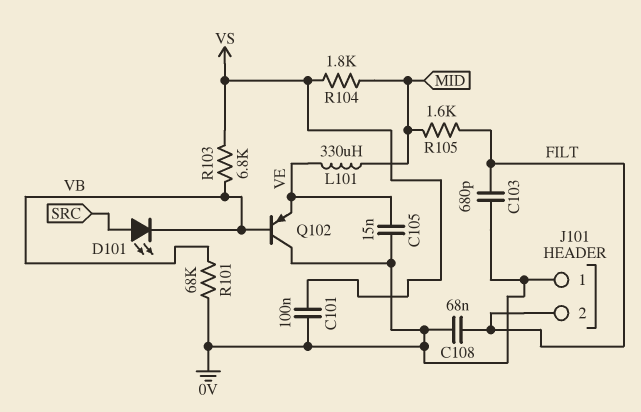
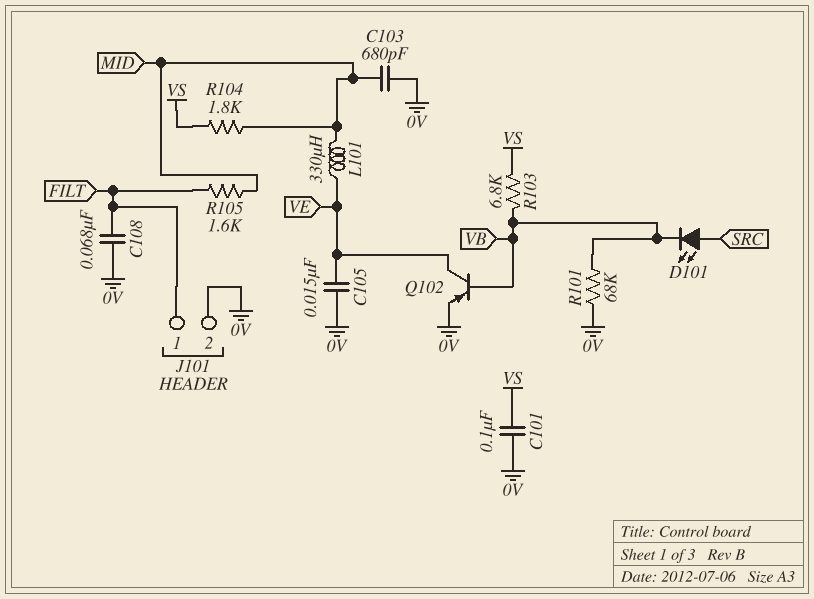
C103: 680pF (0V, FILT) -> 680pF (0V, MID)
J101 pin 1: 0V -> FILT
J101 pin 2: FILT -> 0V
Q102: PNP (B VB, C 0V, E VE) -> PNP (B VB, C VE, E 0V)

